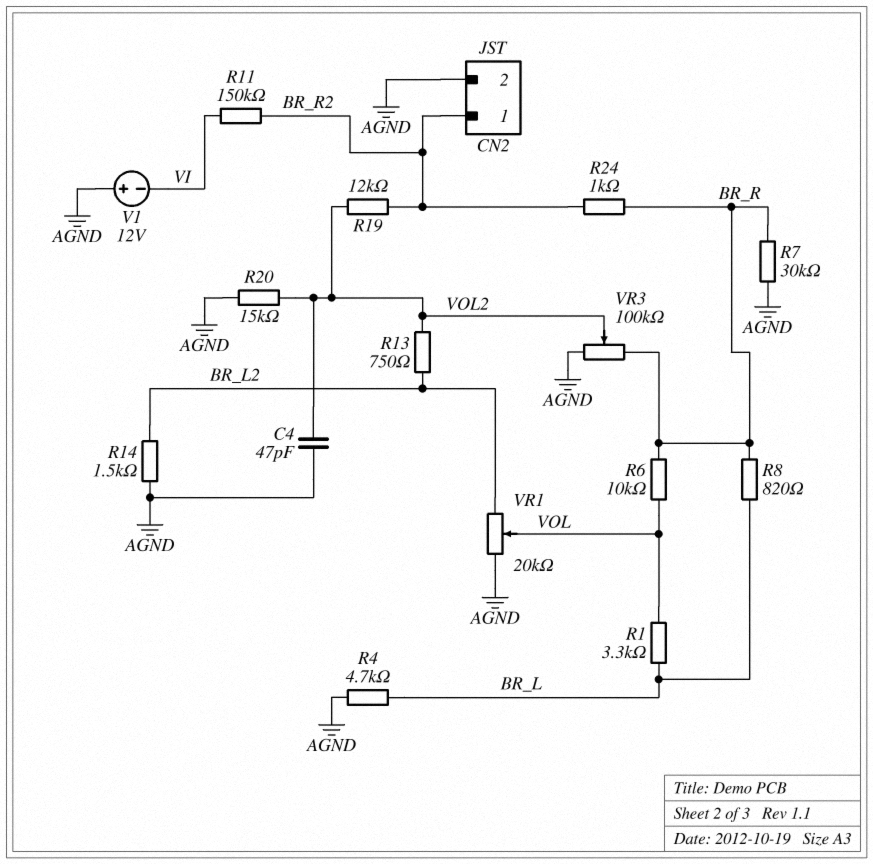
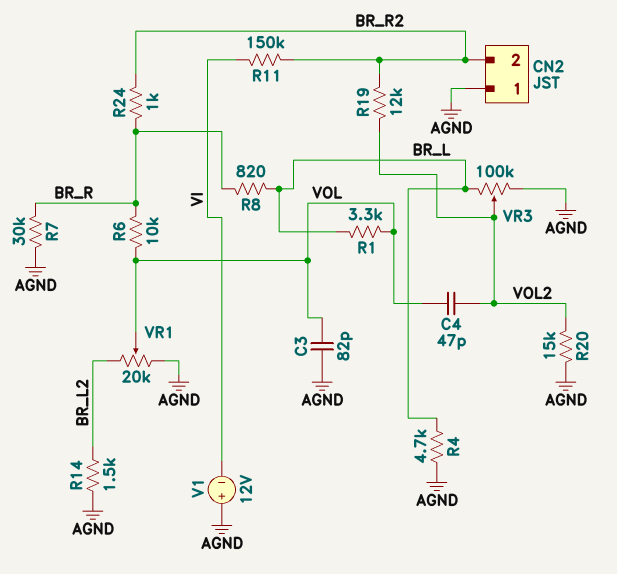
C3: none -> 82pF (AGND, VOL)
C4: 47pF (AGND, VOL2) -> 47pF (VOL, VOL2)
CN2 pin 1: BR_R2 -> AGND
CN2 pin 2: AGND -> BR_R2
R13: 750 (BR_L2, VOL2) -> none
VR3: 100k (AGND, BR_R, wiper VOL2) -> 100k (AGND, BR_L, wiper VOL2)

